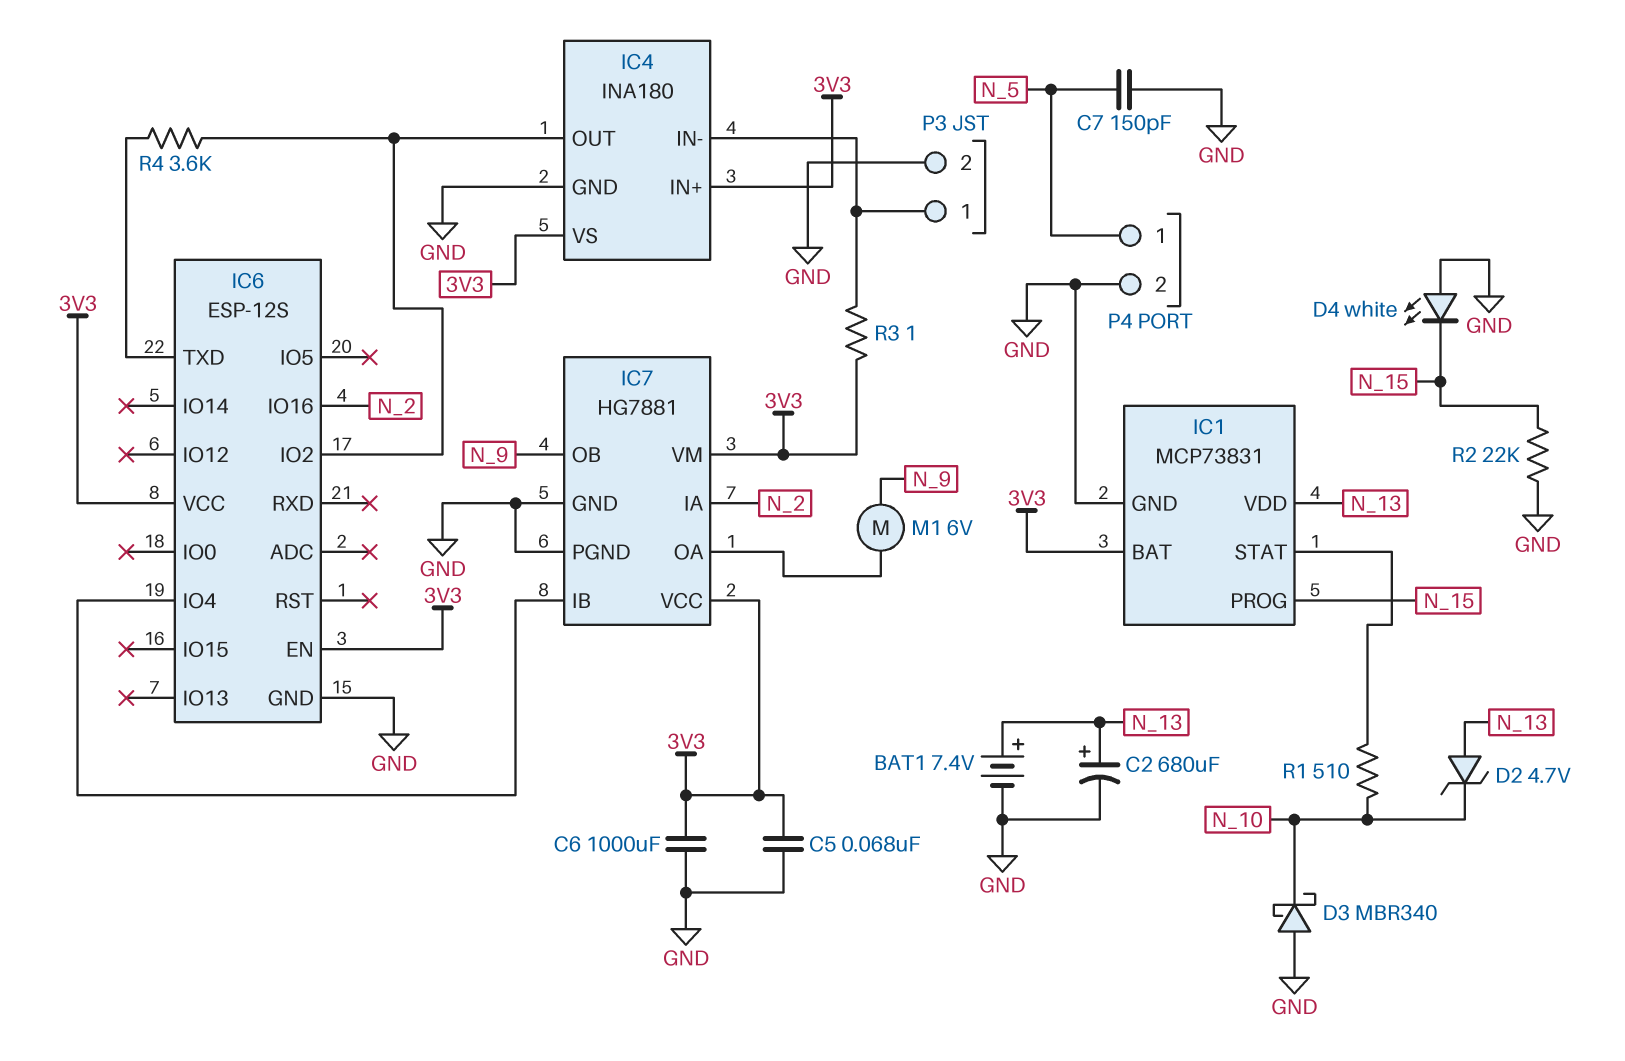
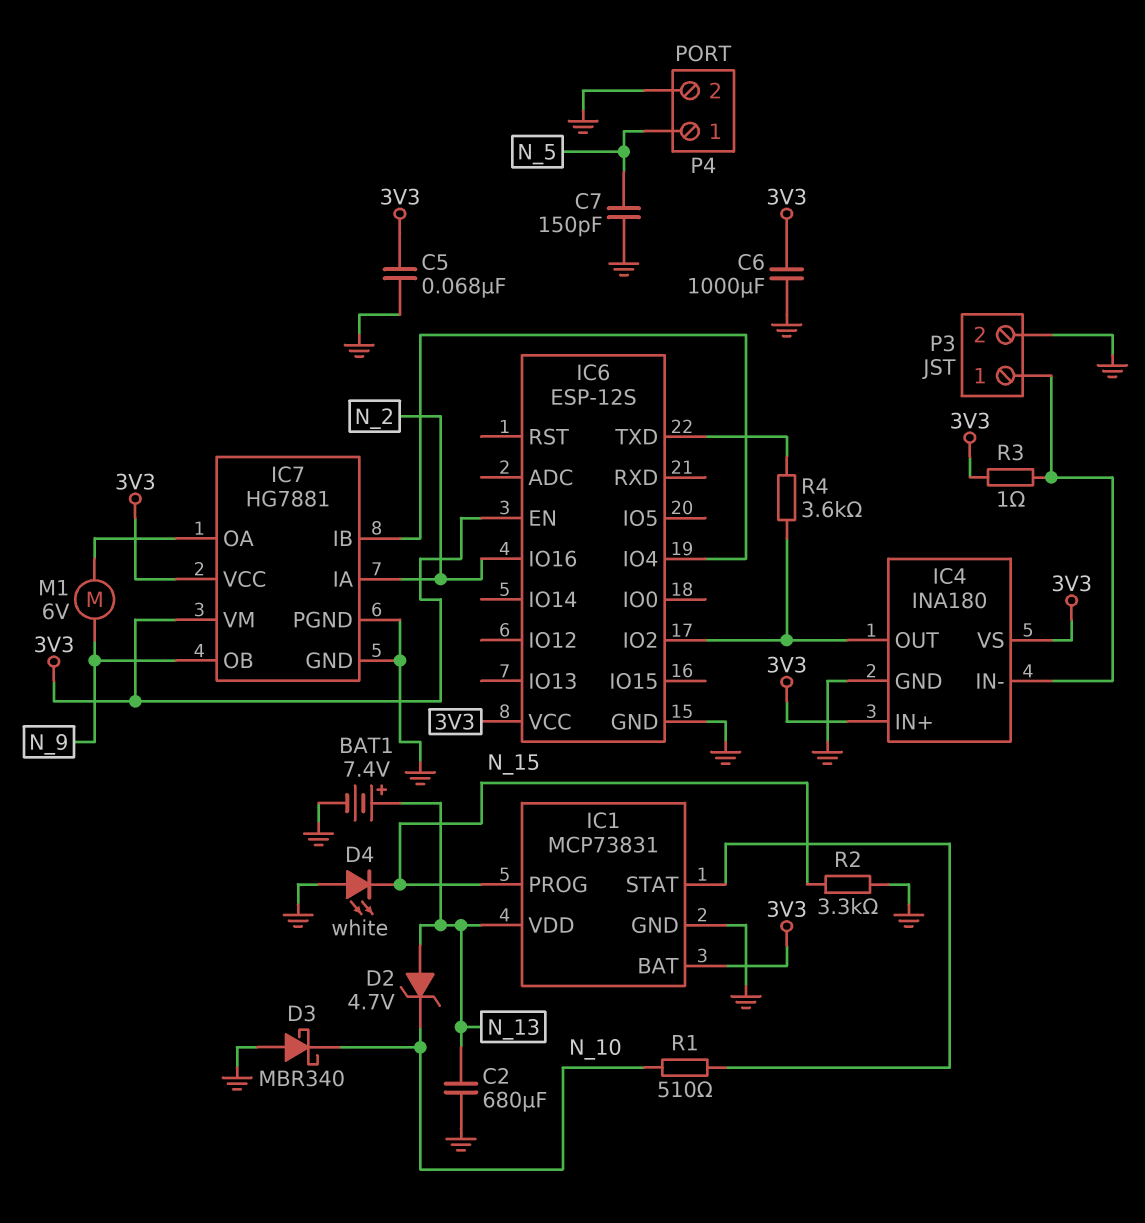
C2: 680uF (plus N_13, minus GND) -> 680uF (GND, N_13)
R2: 22k (GND, N_15) -> 3.3k (GND, N_15)

